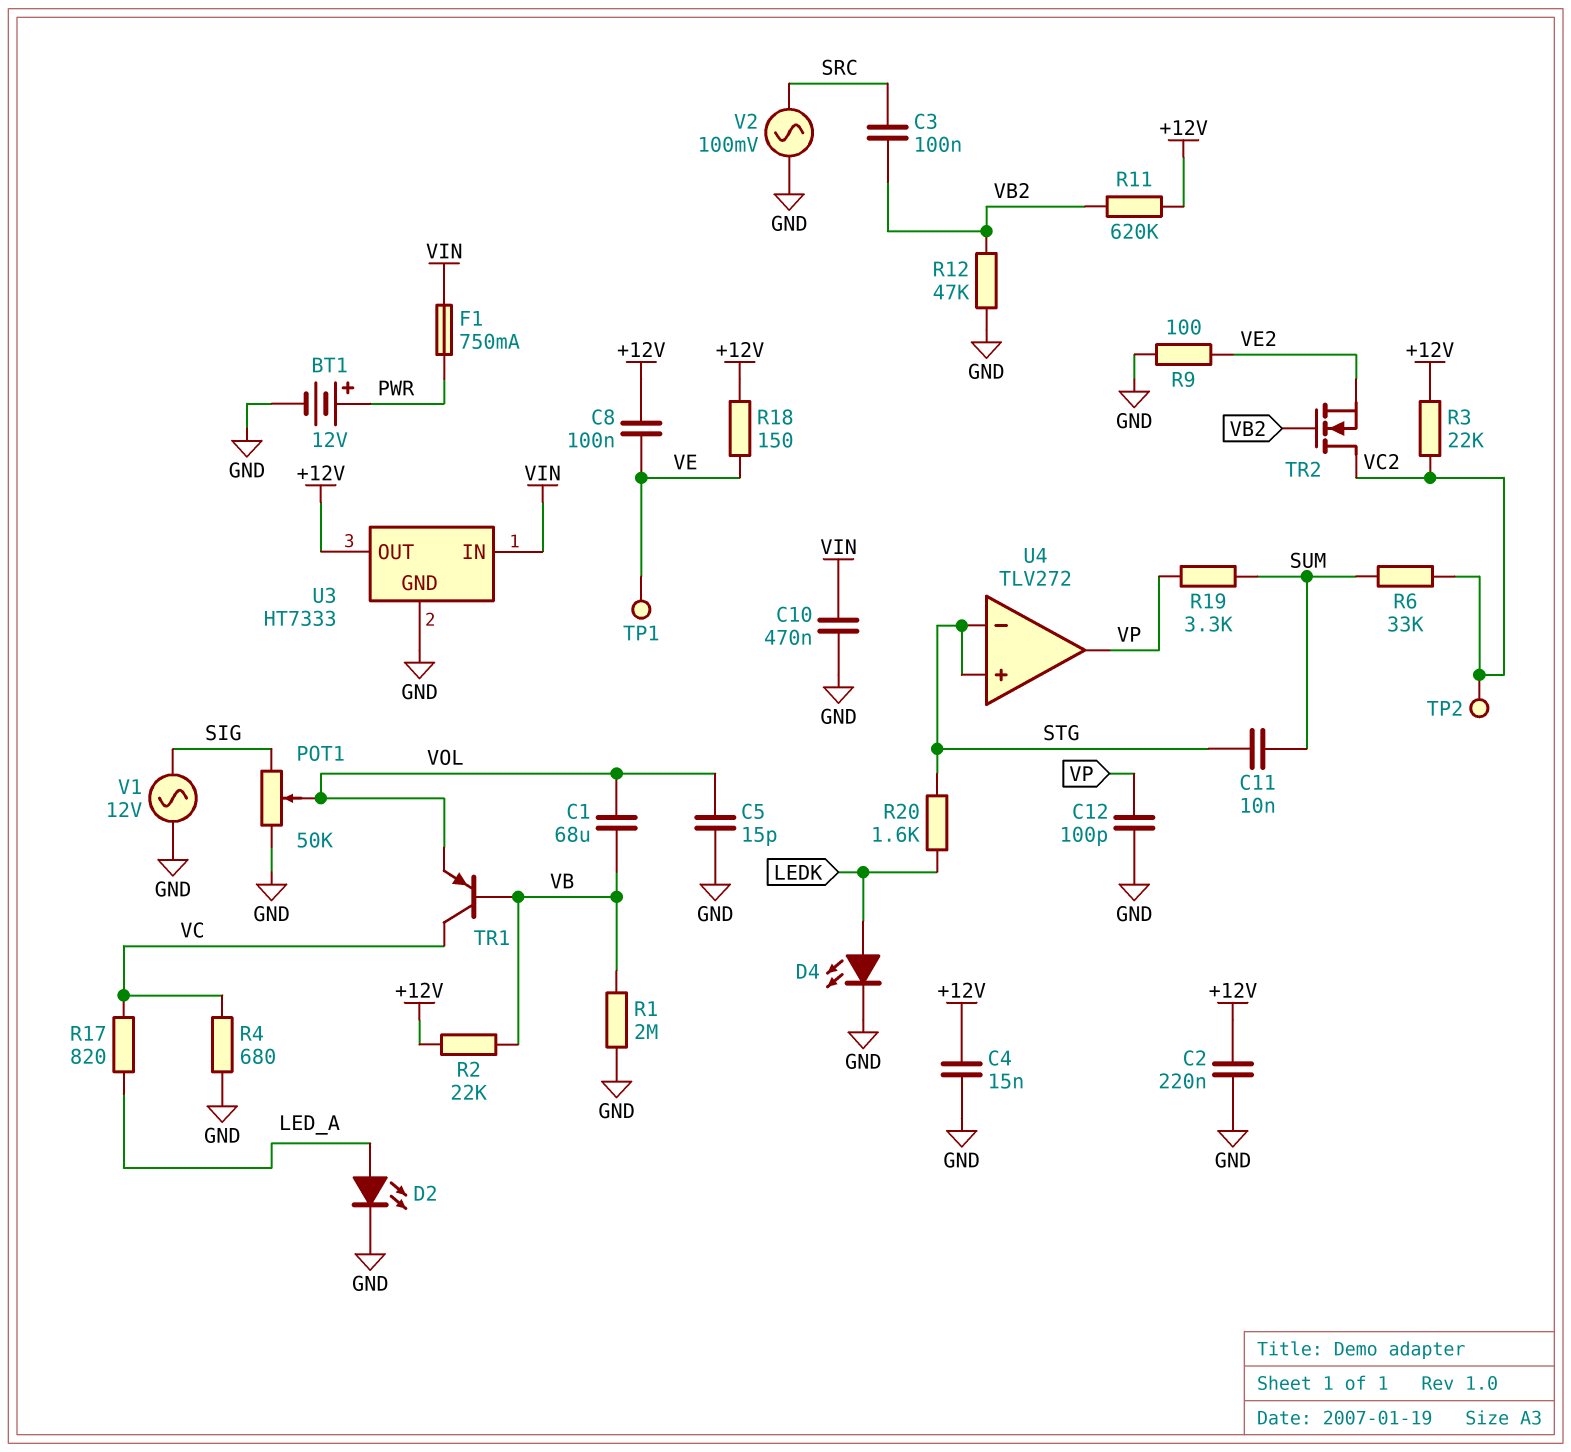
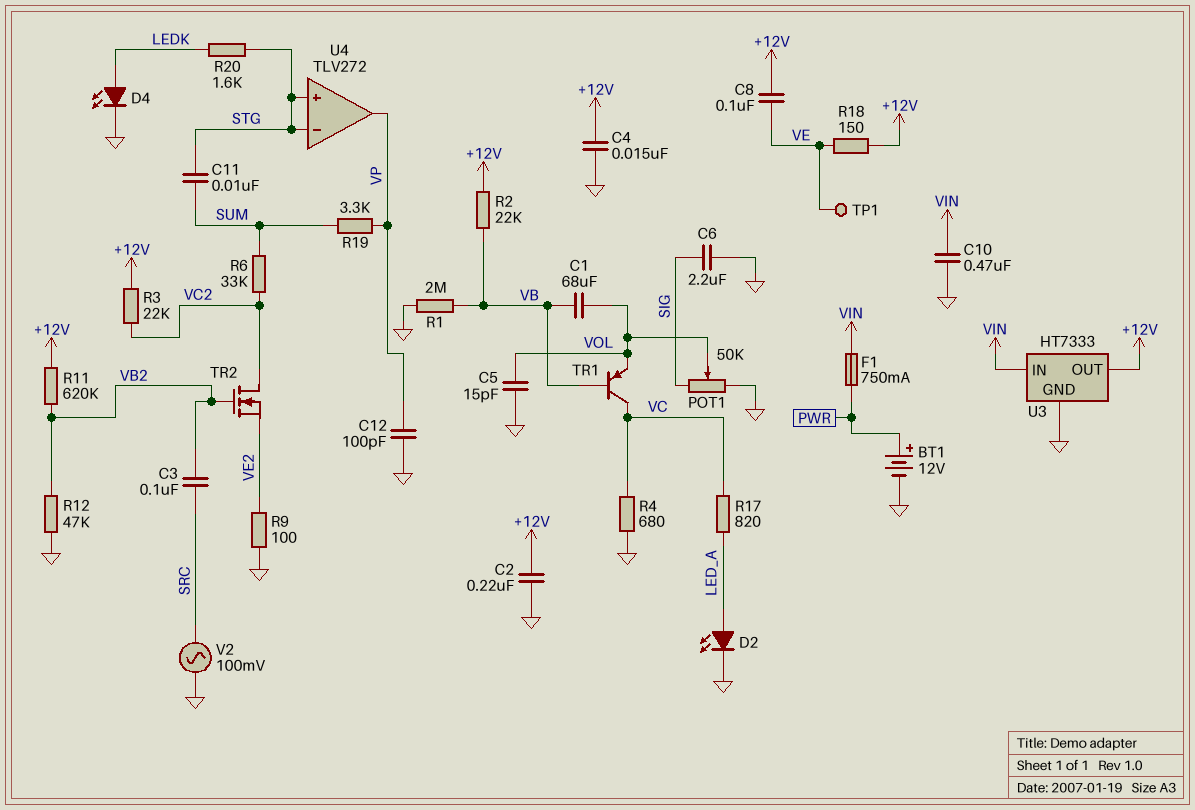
C6: none -> 2.2uF (GND, SIG)
TP2: test point (VC2) -> none
V1: AC 12V (GND, SIG) -> none

